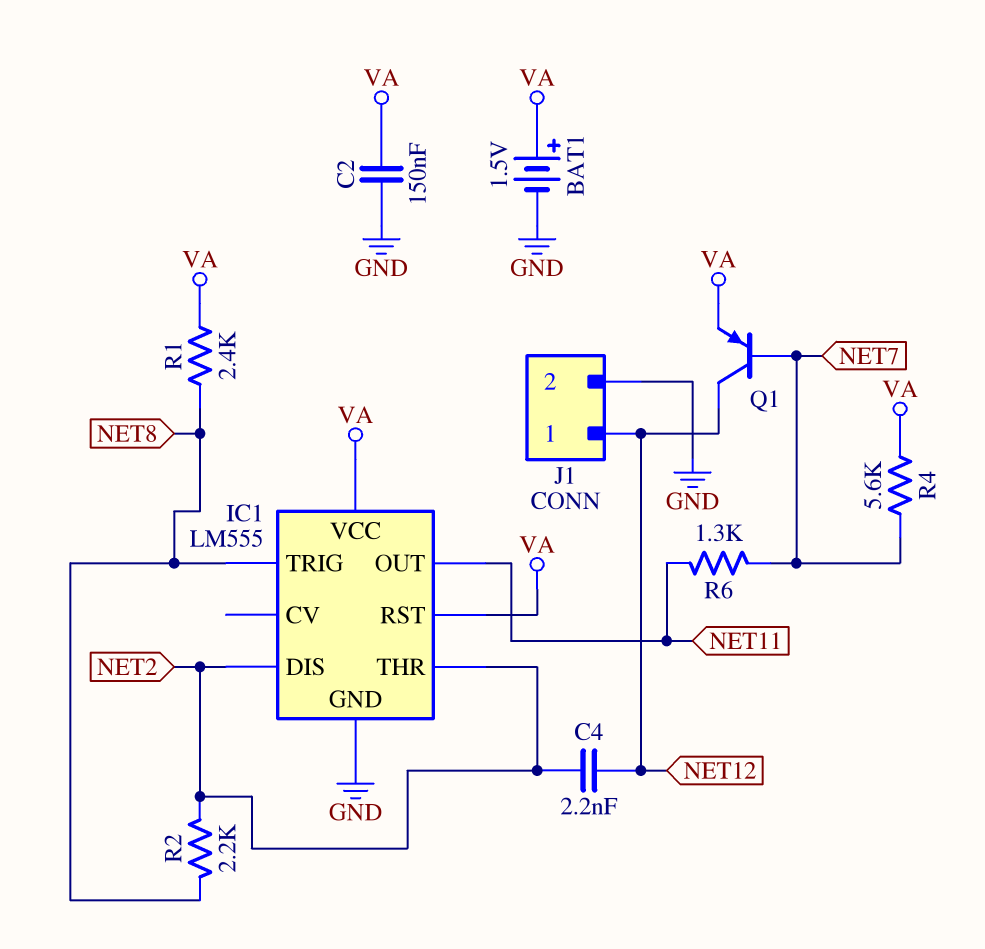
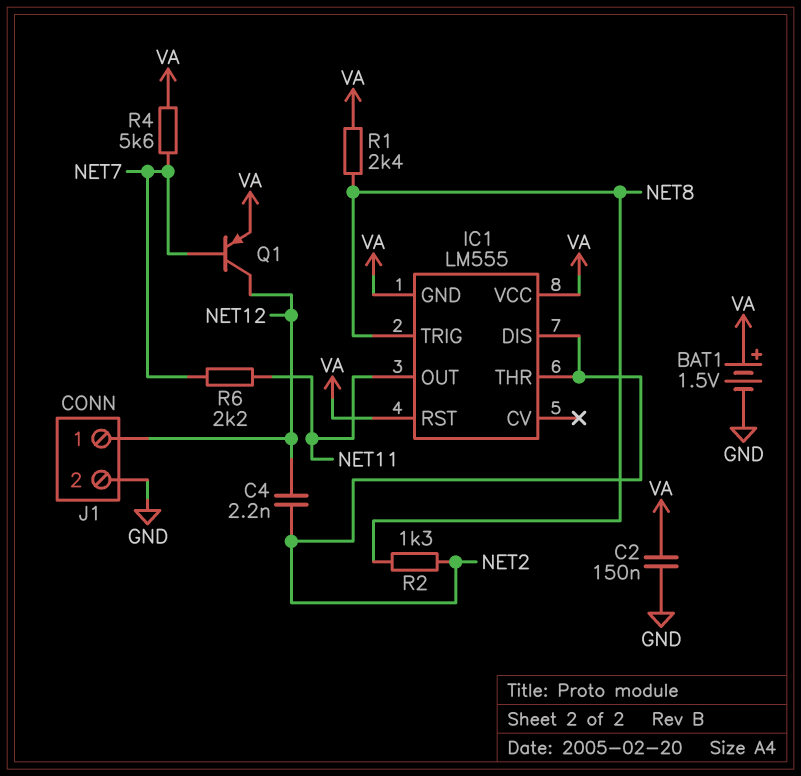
IC1 pin GND: GND -> VA
R2: 2.2k (NET2, NET8) -> 1.3k (NET2, NET8)
R6: 1.3k (NET7, NET11) -> 2.2k (NET7, NET11)

